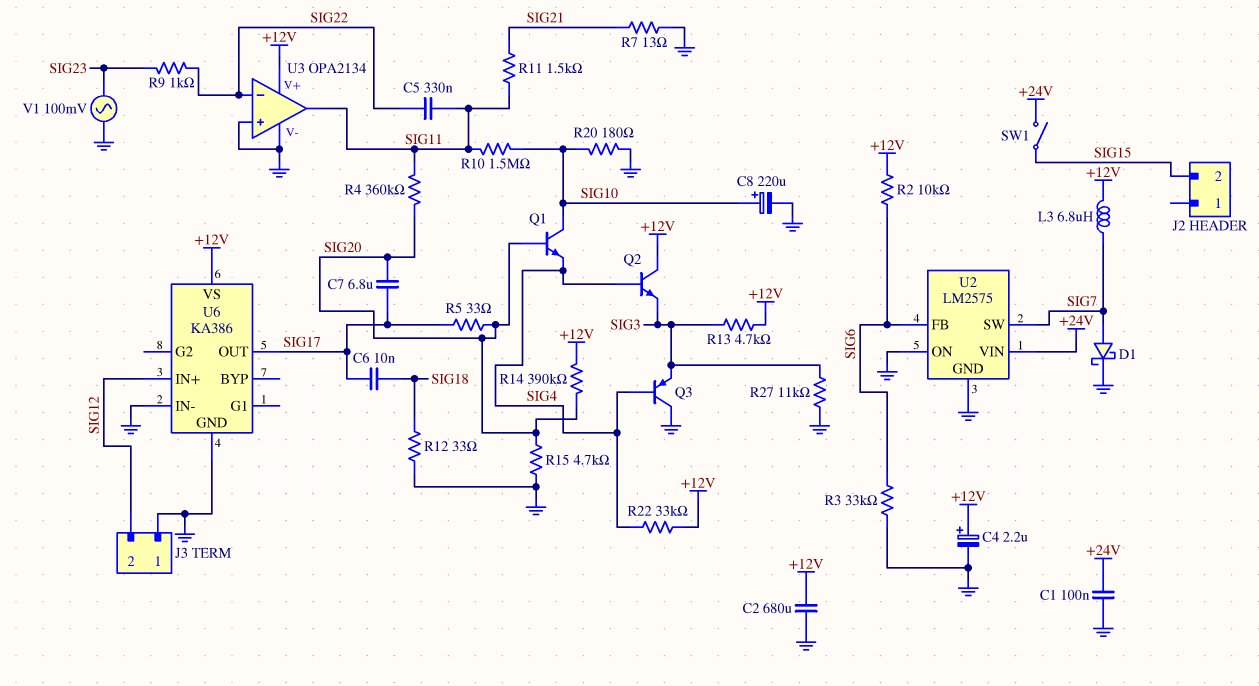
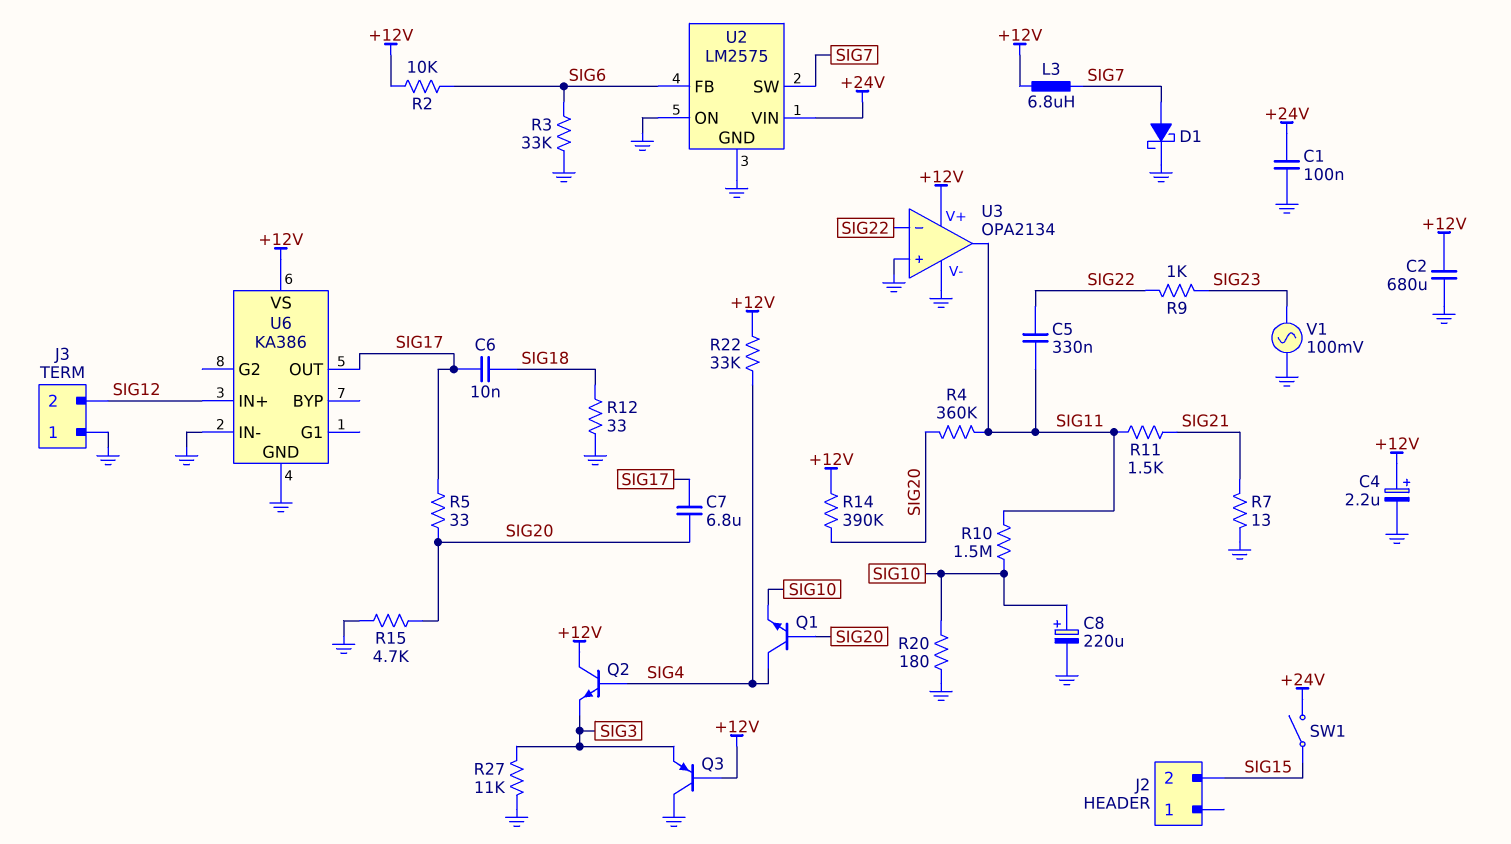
Q1: NPN (B SIG20, C SIG10, E SIG4) -> NPN (B SIG20, C SIG4, E SIG10)
Q3: PNP (B SIG4, C GND, E SIG3) -> PNP (B +12V, C GND, E SIG3)
R13: 4.7k (+12V, SIG3) -> none

